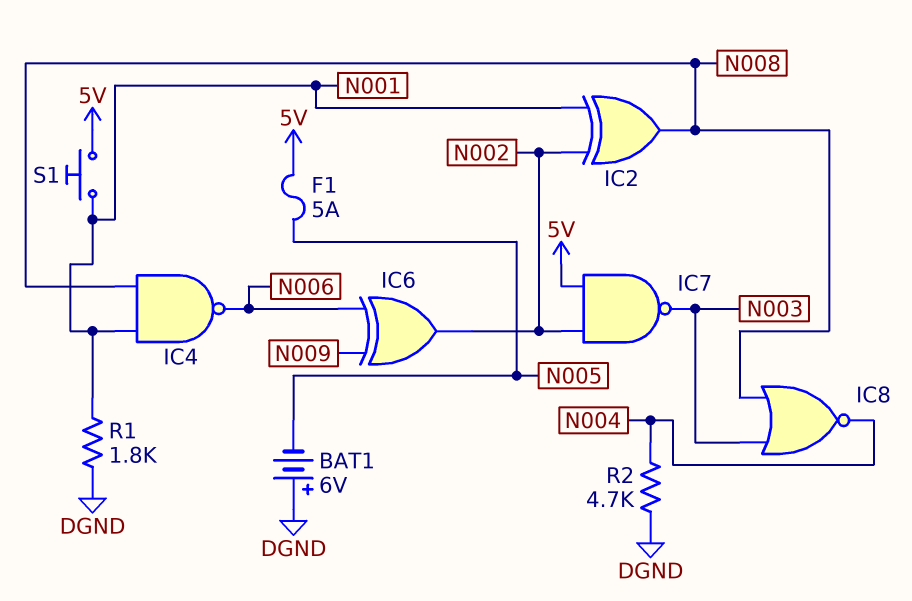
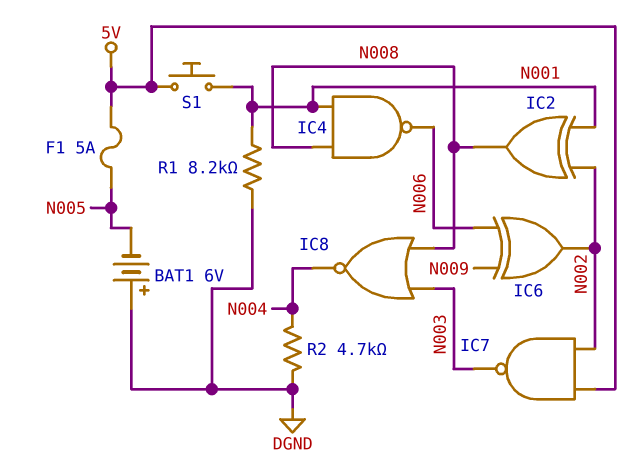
R1: 1.8k (DGND, N001) -> 8.2k (DGND, N001)

